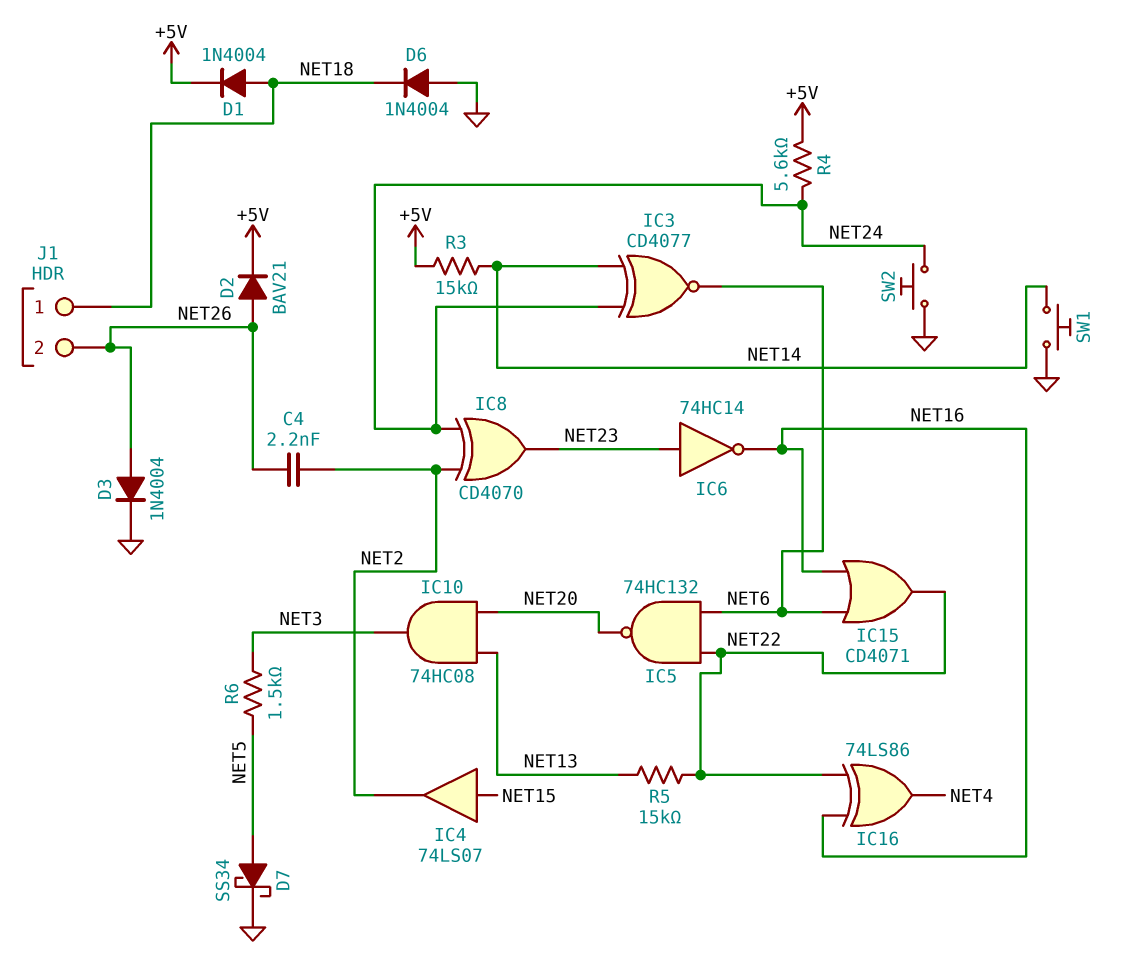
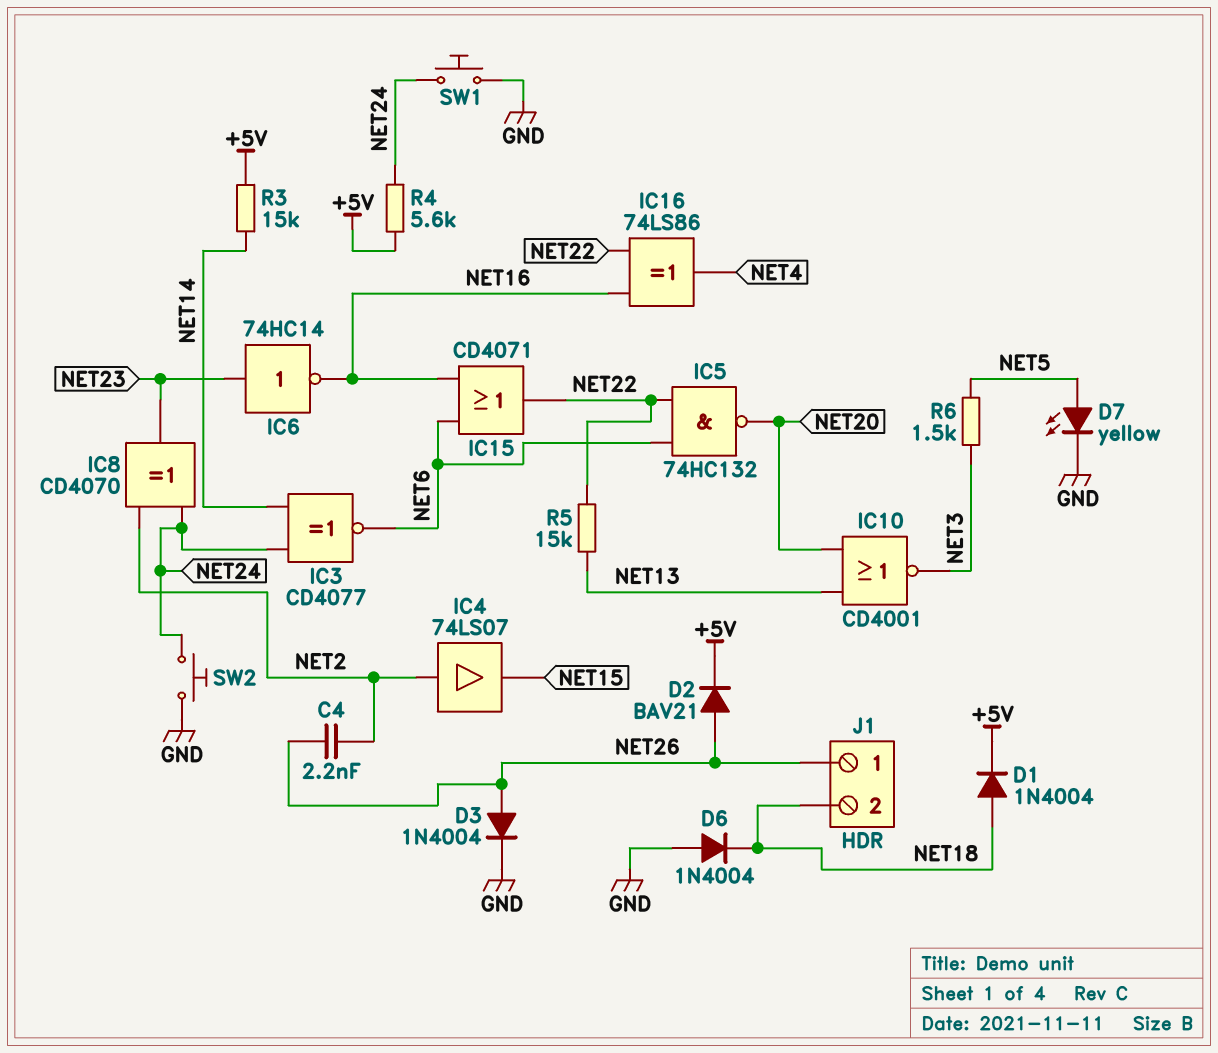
D7: schottky SS34 (A NET5, K GND) -> LED yellow (A NET5, K GND)
IC4: buffer 74LS07 (in NET15, out NET2) -> buffer 74LS07 (in NET2, out NET15)
IC10: AND 74HC08 (in NET13, in NET20, out NET3) -> NOR CD4001 (in NET13, in NET20, out NET3)
J1 pin 1: NET18 -> NET26
J1 pin 2: NET26 -> NET18
SW1: button (GND, NET14) -> button (GND, NET24)

